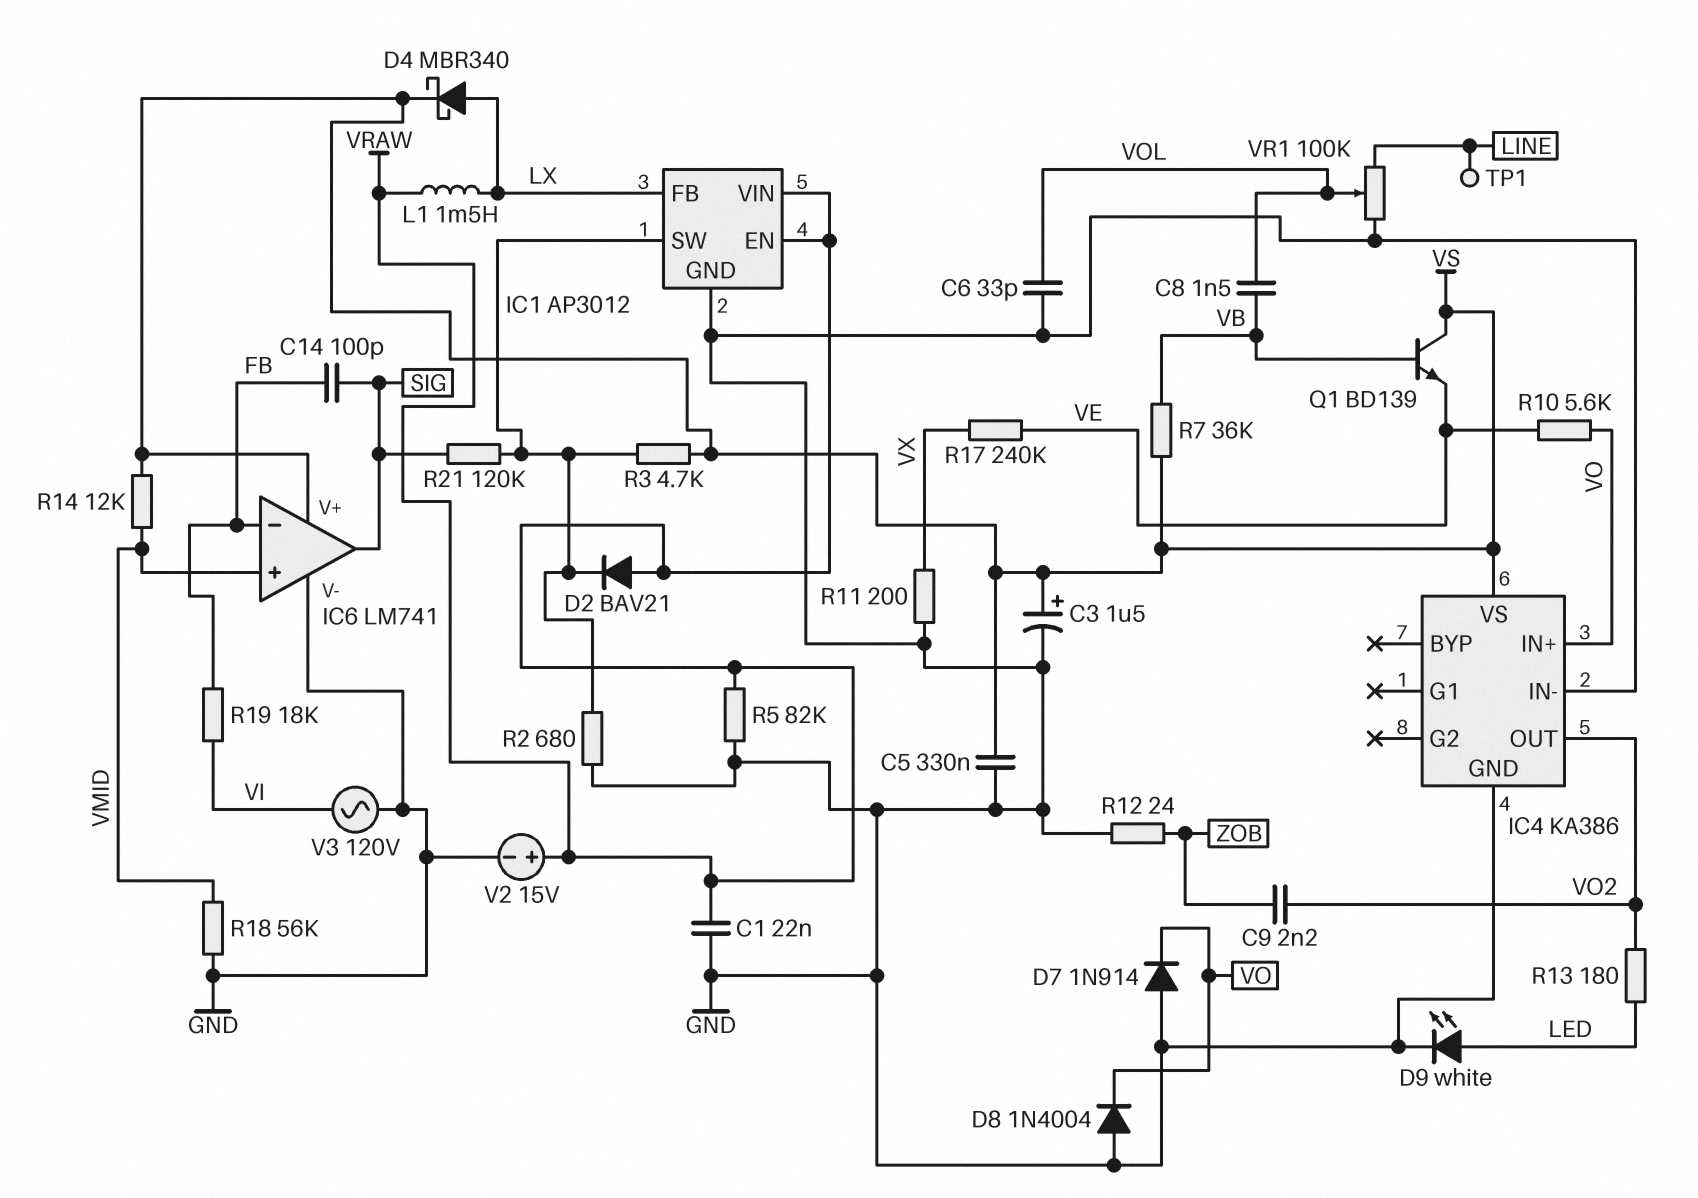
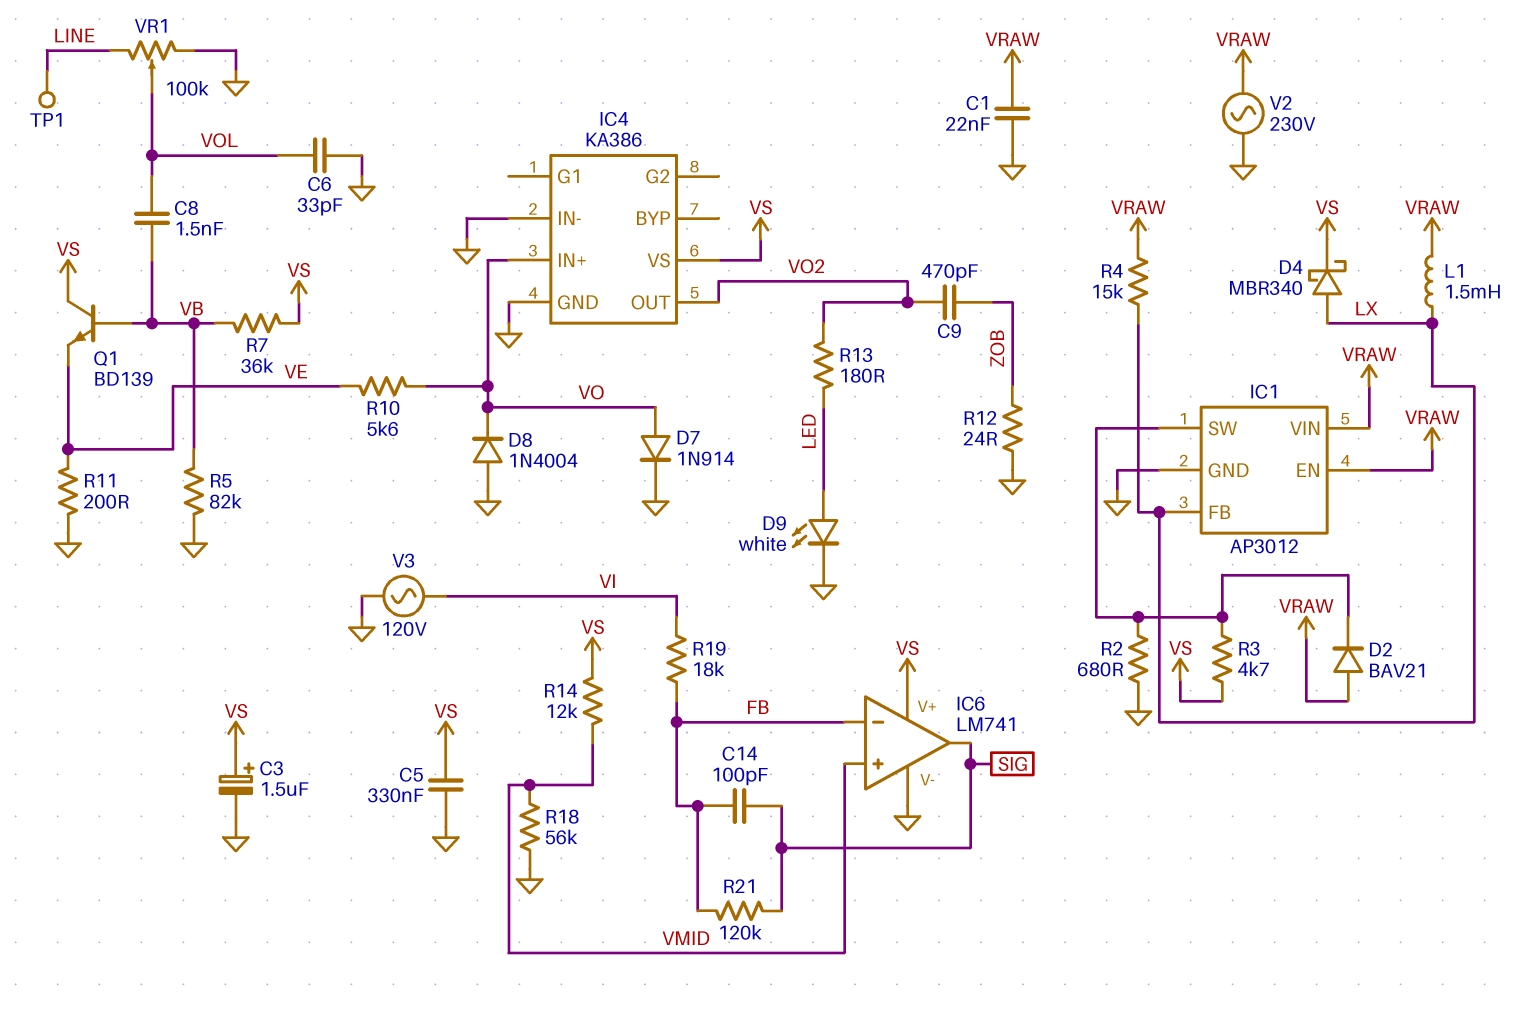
C9: 2.2nF (VO2, ZOB) -> 470pF (VO2, ZOB)
D7: diode 1N914 (A GND, K VO) -> diode 1N914 (A VO, K GND)
R4: none -> 15k (LX, VRAW)
R5: 82k (GND, VRAW) -> 82k (GND, VB)
R11: 200 (GND, VX) -> 200 (GND, VE)
R17: 240k (VE, VX) -> none
R21: 120k (IC1/SW, SIG) -> 120k (FB, SIG)
V2: 15V (plus VRAW, minus GND) -> AC 230V (GND, VRAW)

